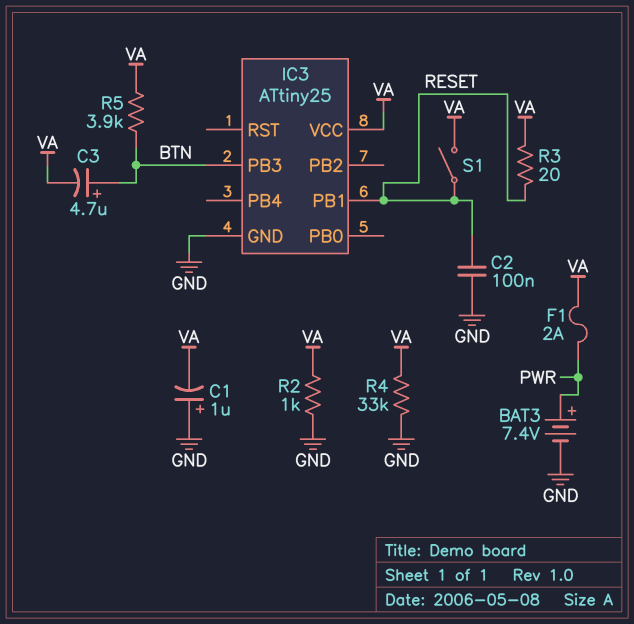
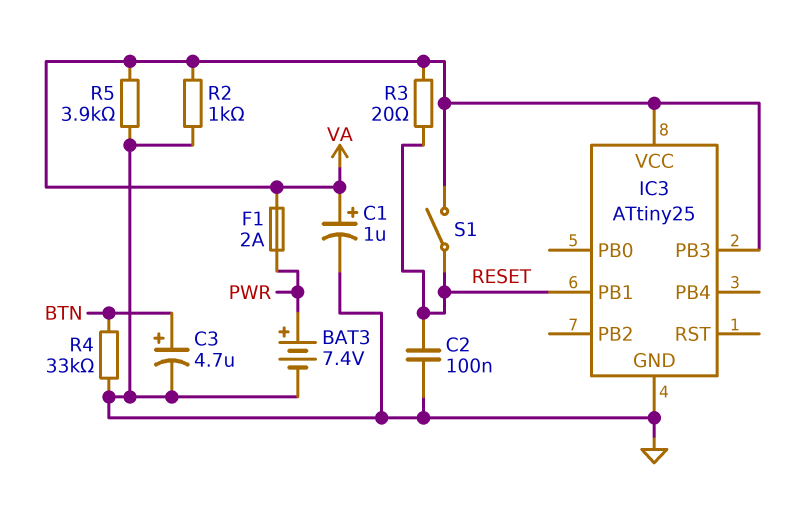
C1: 1uF (plus GND, minus VA) -> 1uF (plus VA, minus GND)
C3: 4.7uF (plus BTN, minus VA) -> 4.7uF (plus BTN, minus GND)
IC3 pin PB3: BTN -> VA
R4: 33k (GND, VA) -> 33k (BTN, GND)
R5: 3.9k (BTN, VA) -> 3.9k (GND, VA)

